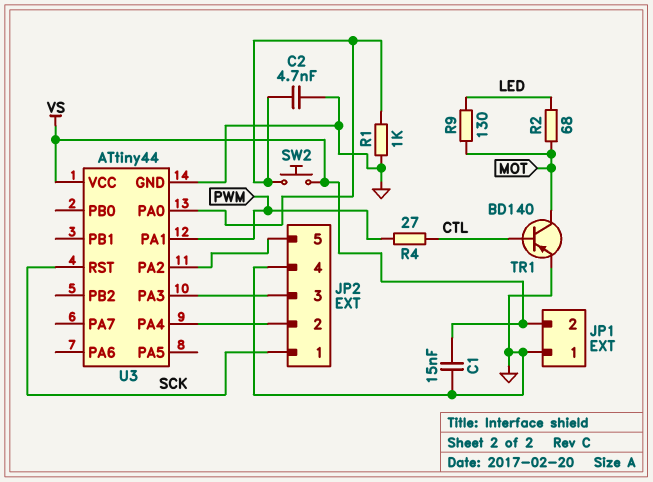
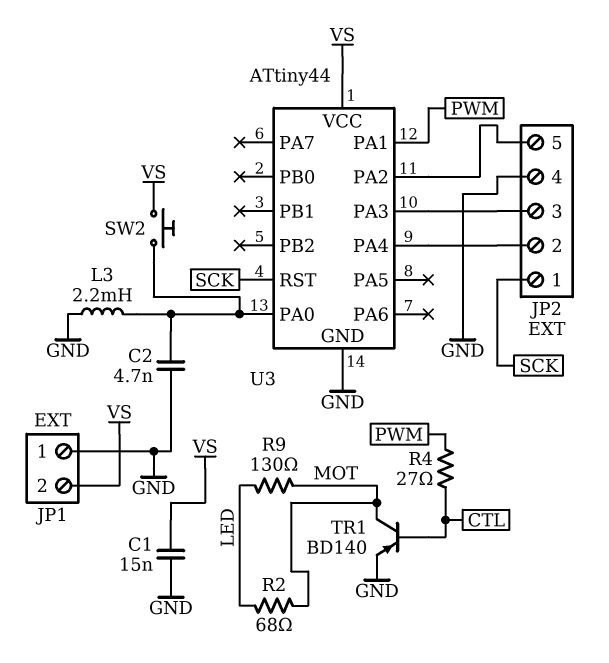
L3: none -> 2.2mH (GND, U3/PA0)
R1: 1k (GND, U3/PA0) -> none

